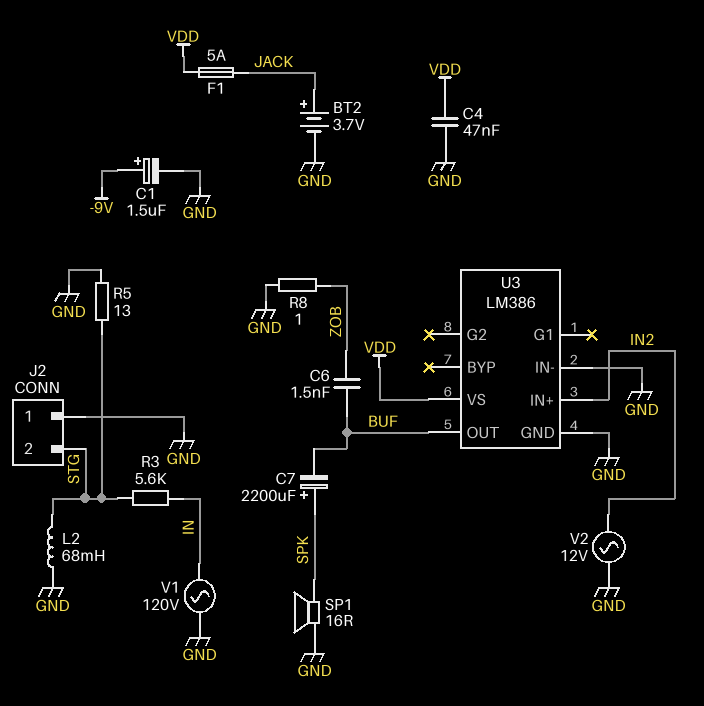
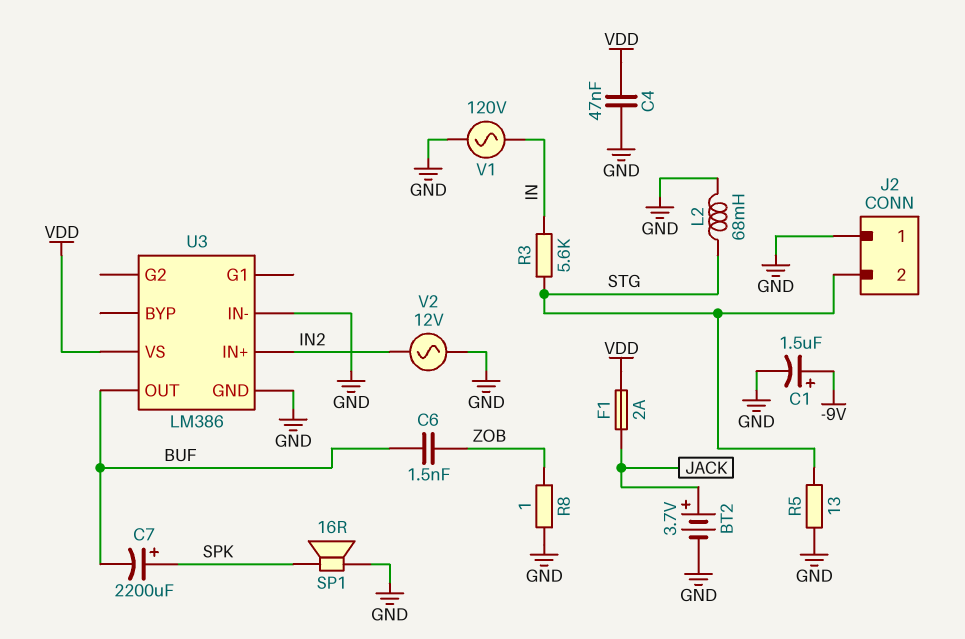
F1: 5A (JACK, VDD) -> 2A (JACK, VDD)

